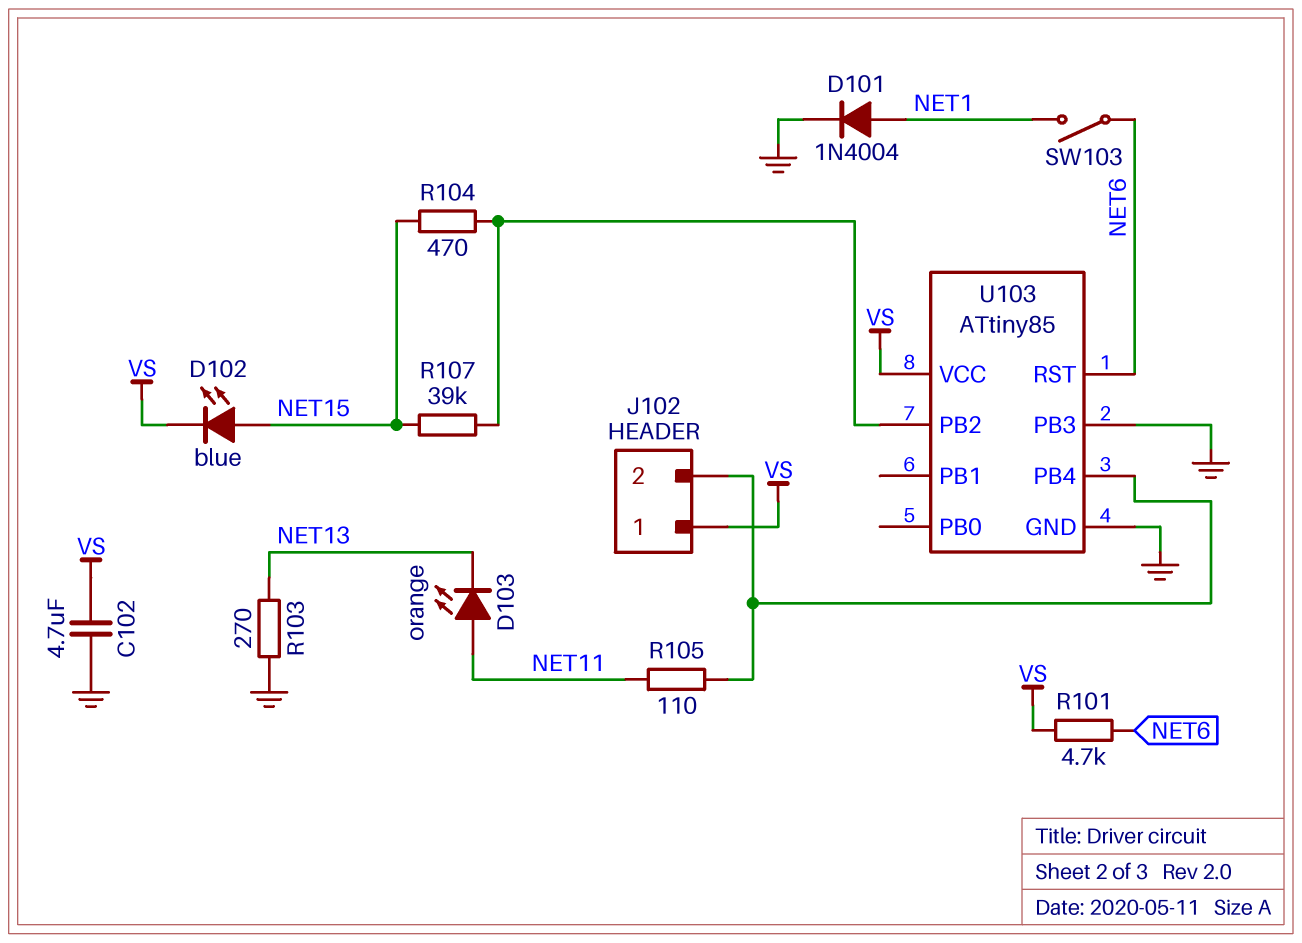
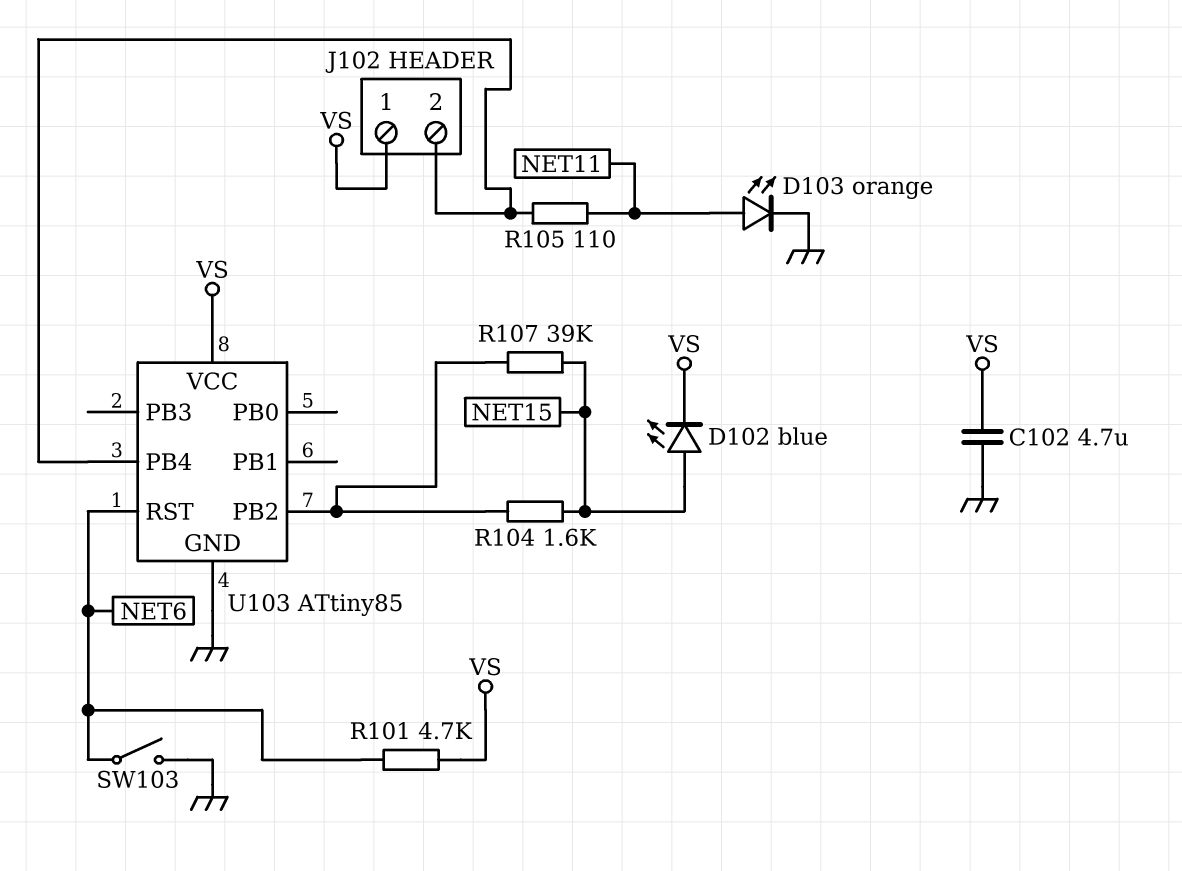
D101: diode 1N4004 (A NET1, K GND) -> none
D103: LED orange (A NET11, K NET13) -> LED orange (A NET11, K GND)
R103: 270 (GND, NET13) -> none
R104: 470 (NET15, U103/PB2) -> 1.6k (NET15, U103/PB2)
SW103: switch (NET1, NET6) -> switch (GND, NET6)
U103 pin PB3: GND -> none

